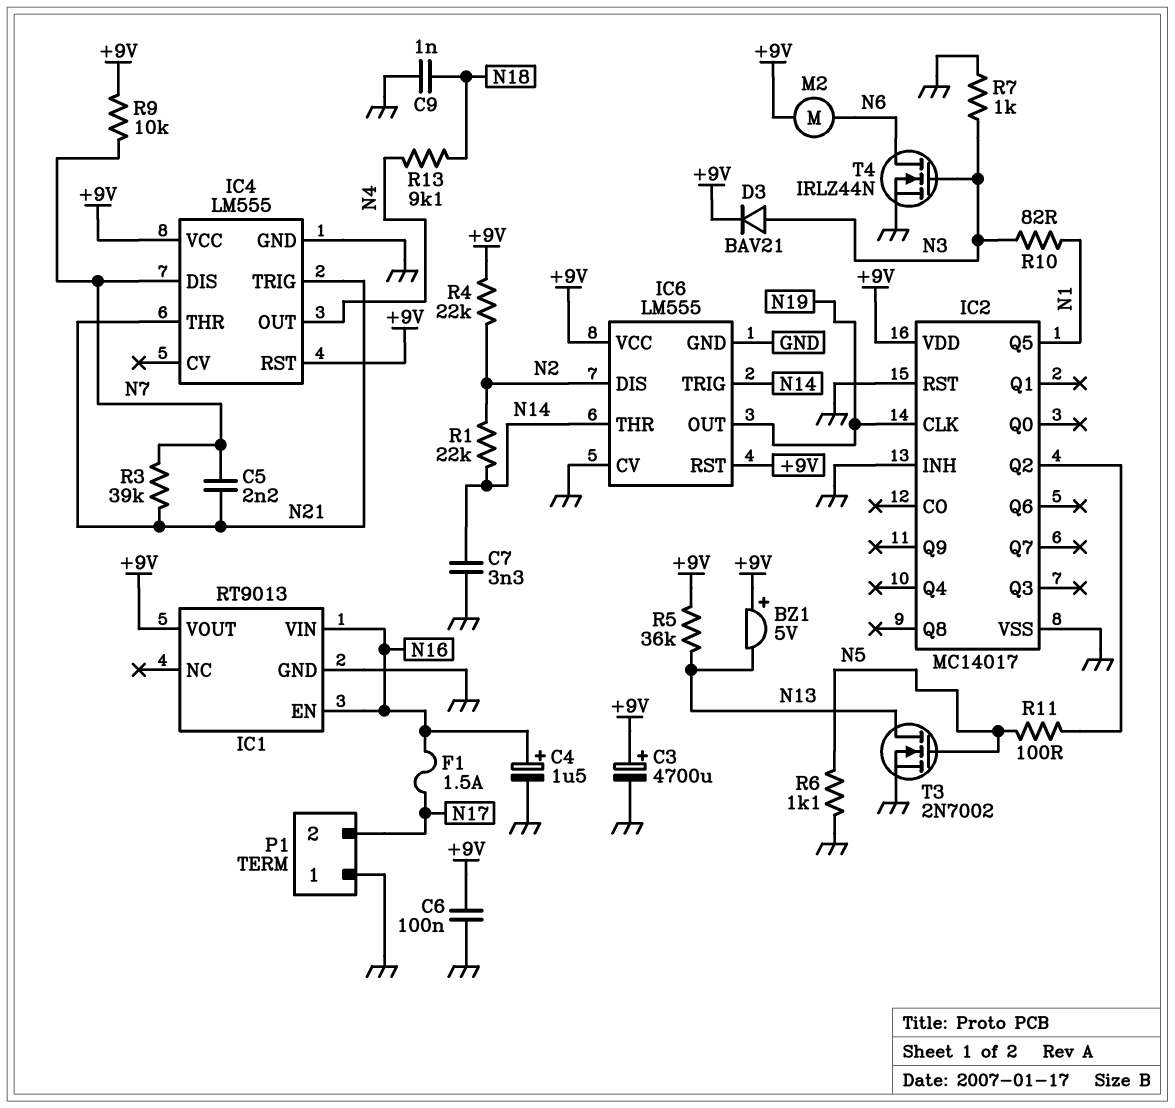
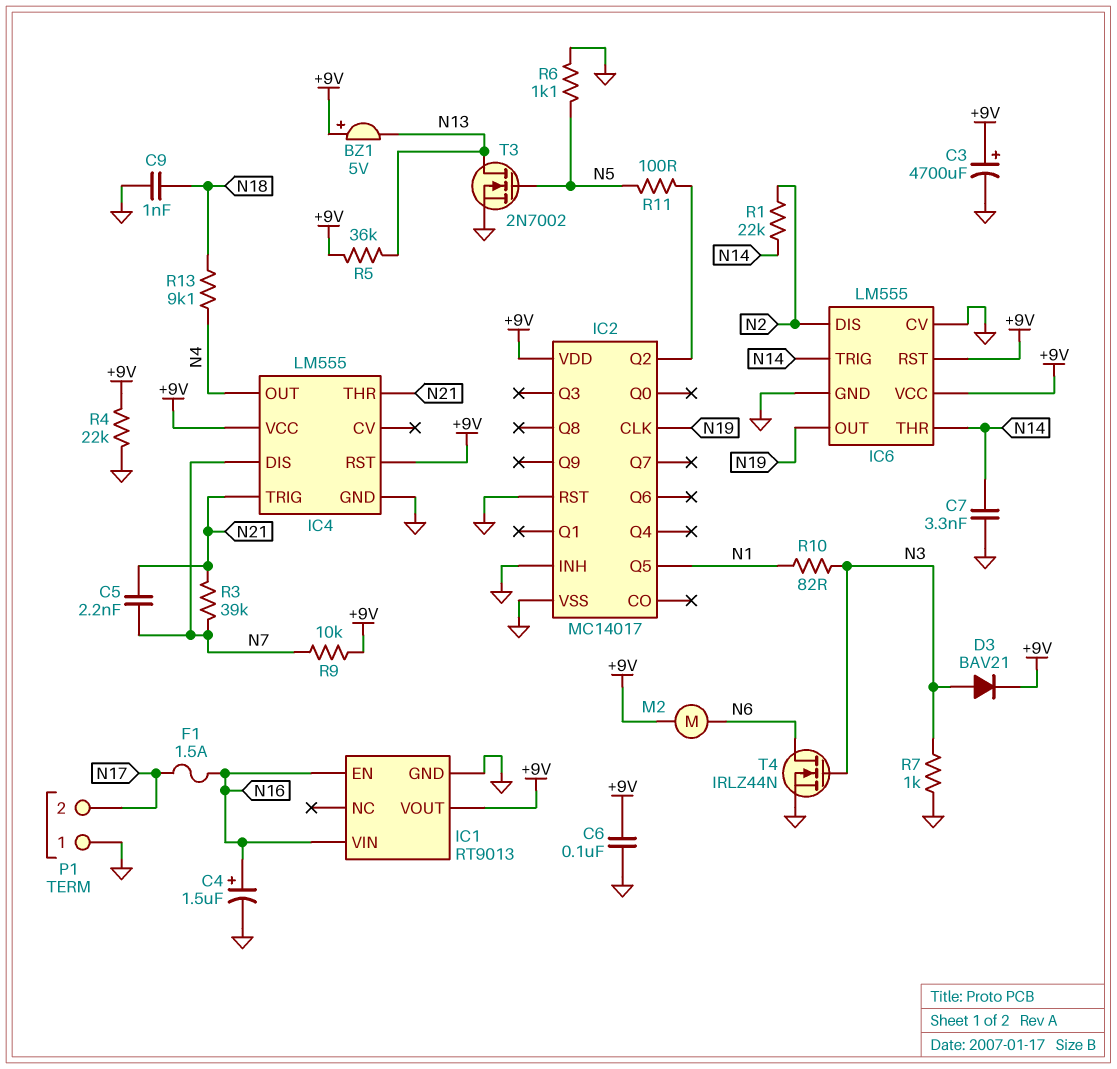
R4: 22k (+9V, N2) -> 22k (+9V, GND)

